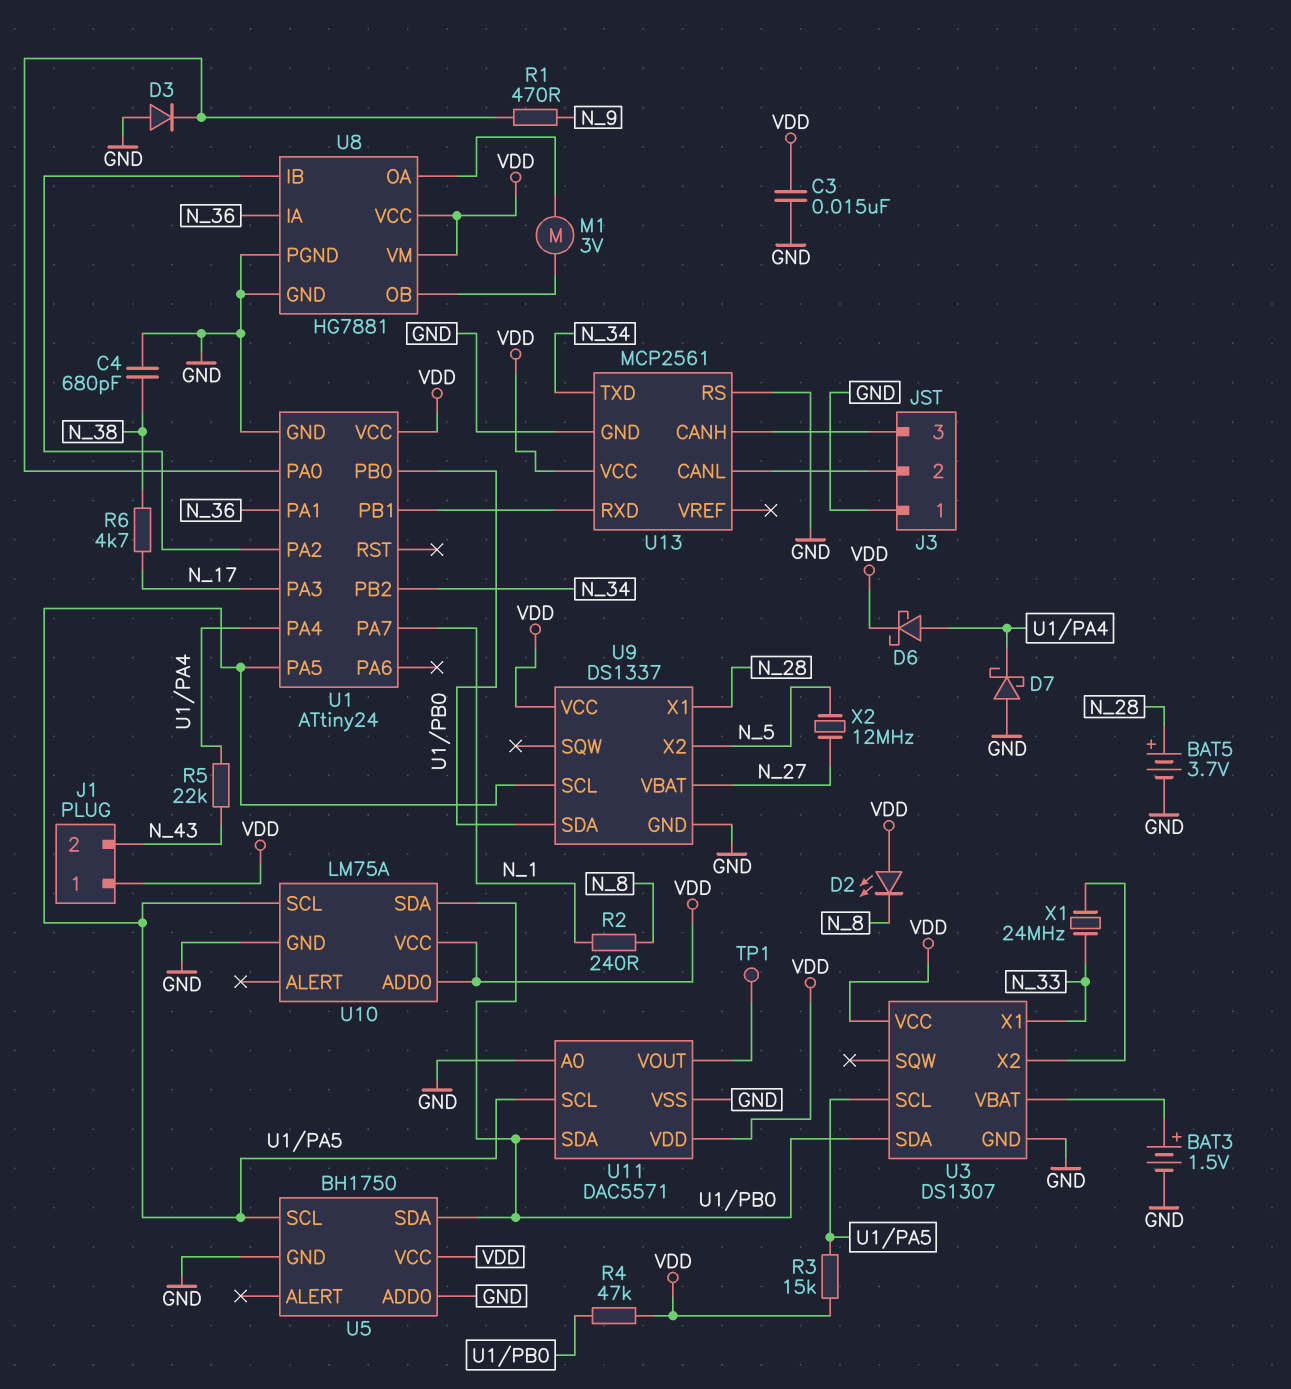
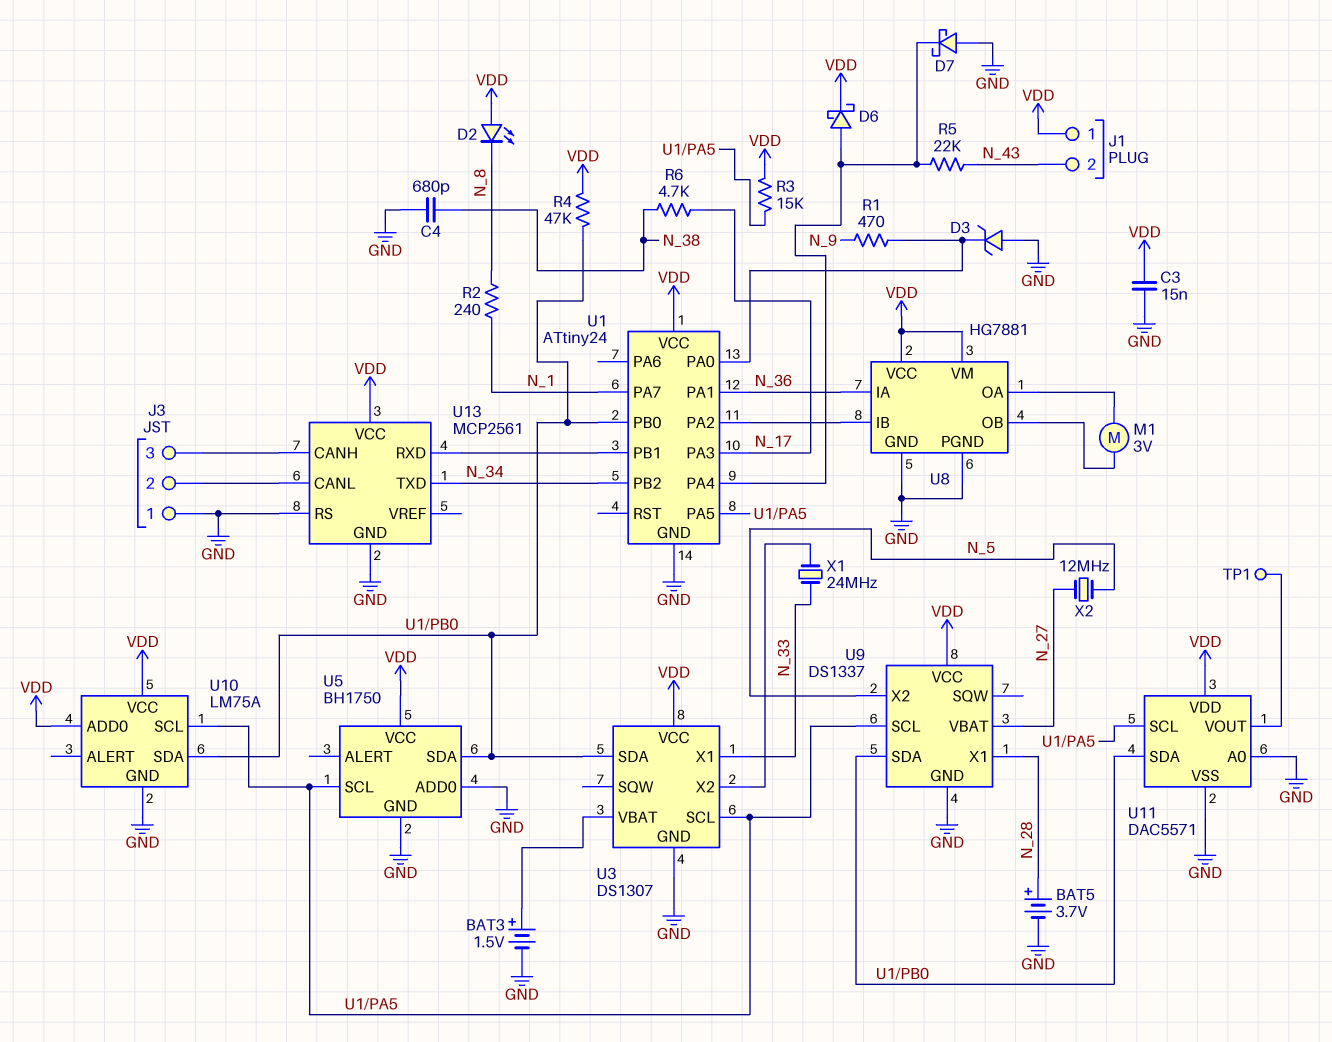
D3: diode (A GND, K U1/PA0) -> zener (A GND, K U1/PA0)

